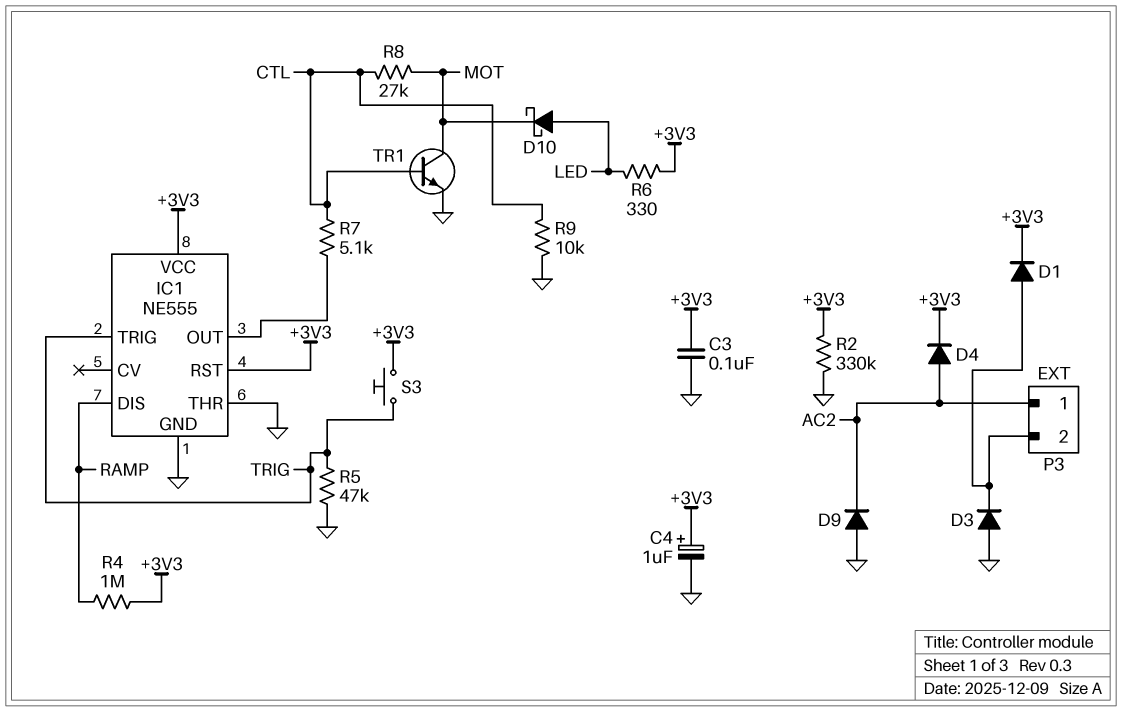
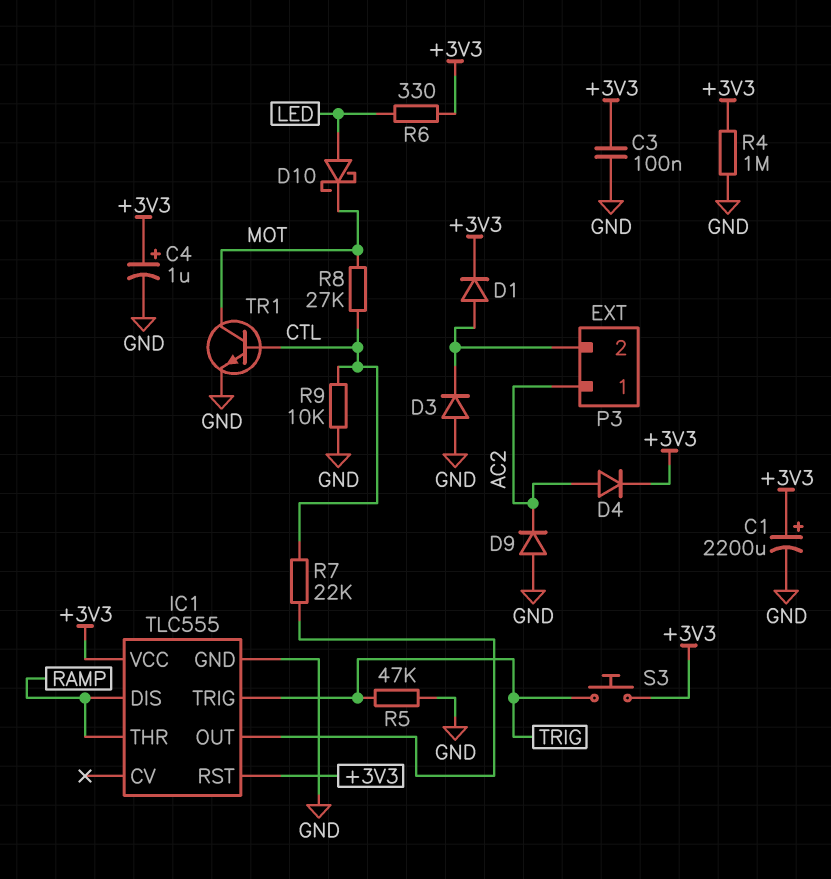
C1: none -> 2200uF (plus +3V3, minus GND)
IC1: NE555 -> TLC555
IC1 pin THR: GND -> RAMP
R2: 330k (+3V3, GND) -> none
R4: 1M (+3V3, RAMP) -> 1M (+3V3, GND)
R7: 5.1k (CTL, IC1/OUT) -> 22k (CTL, IC1/OUT)

